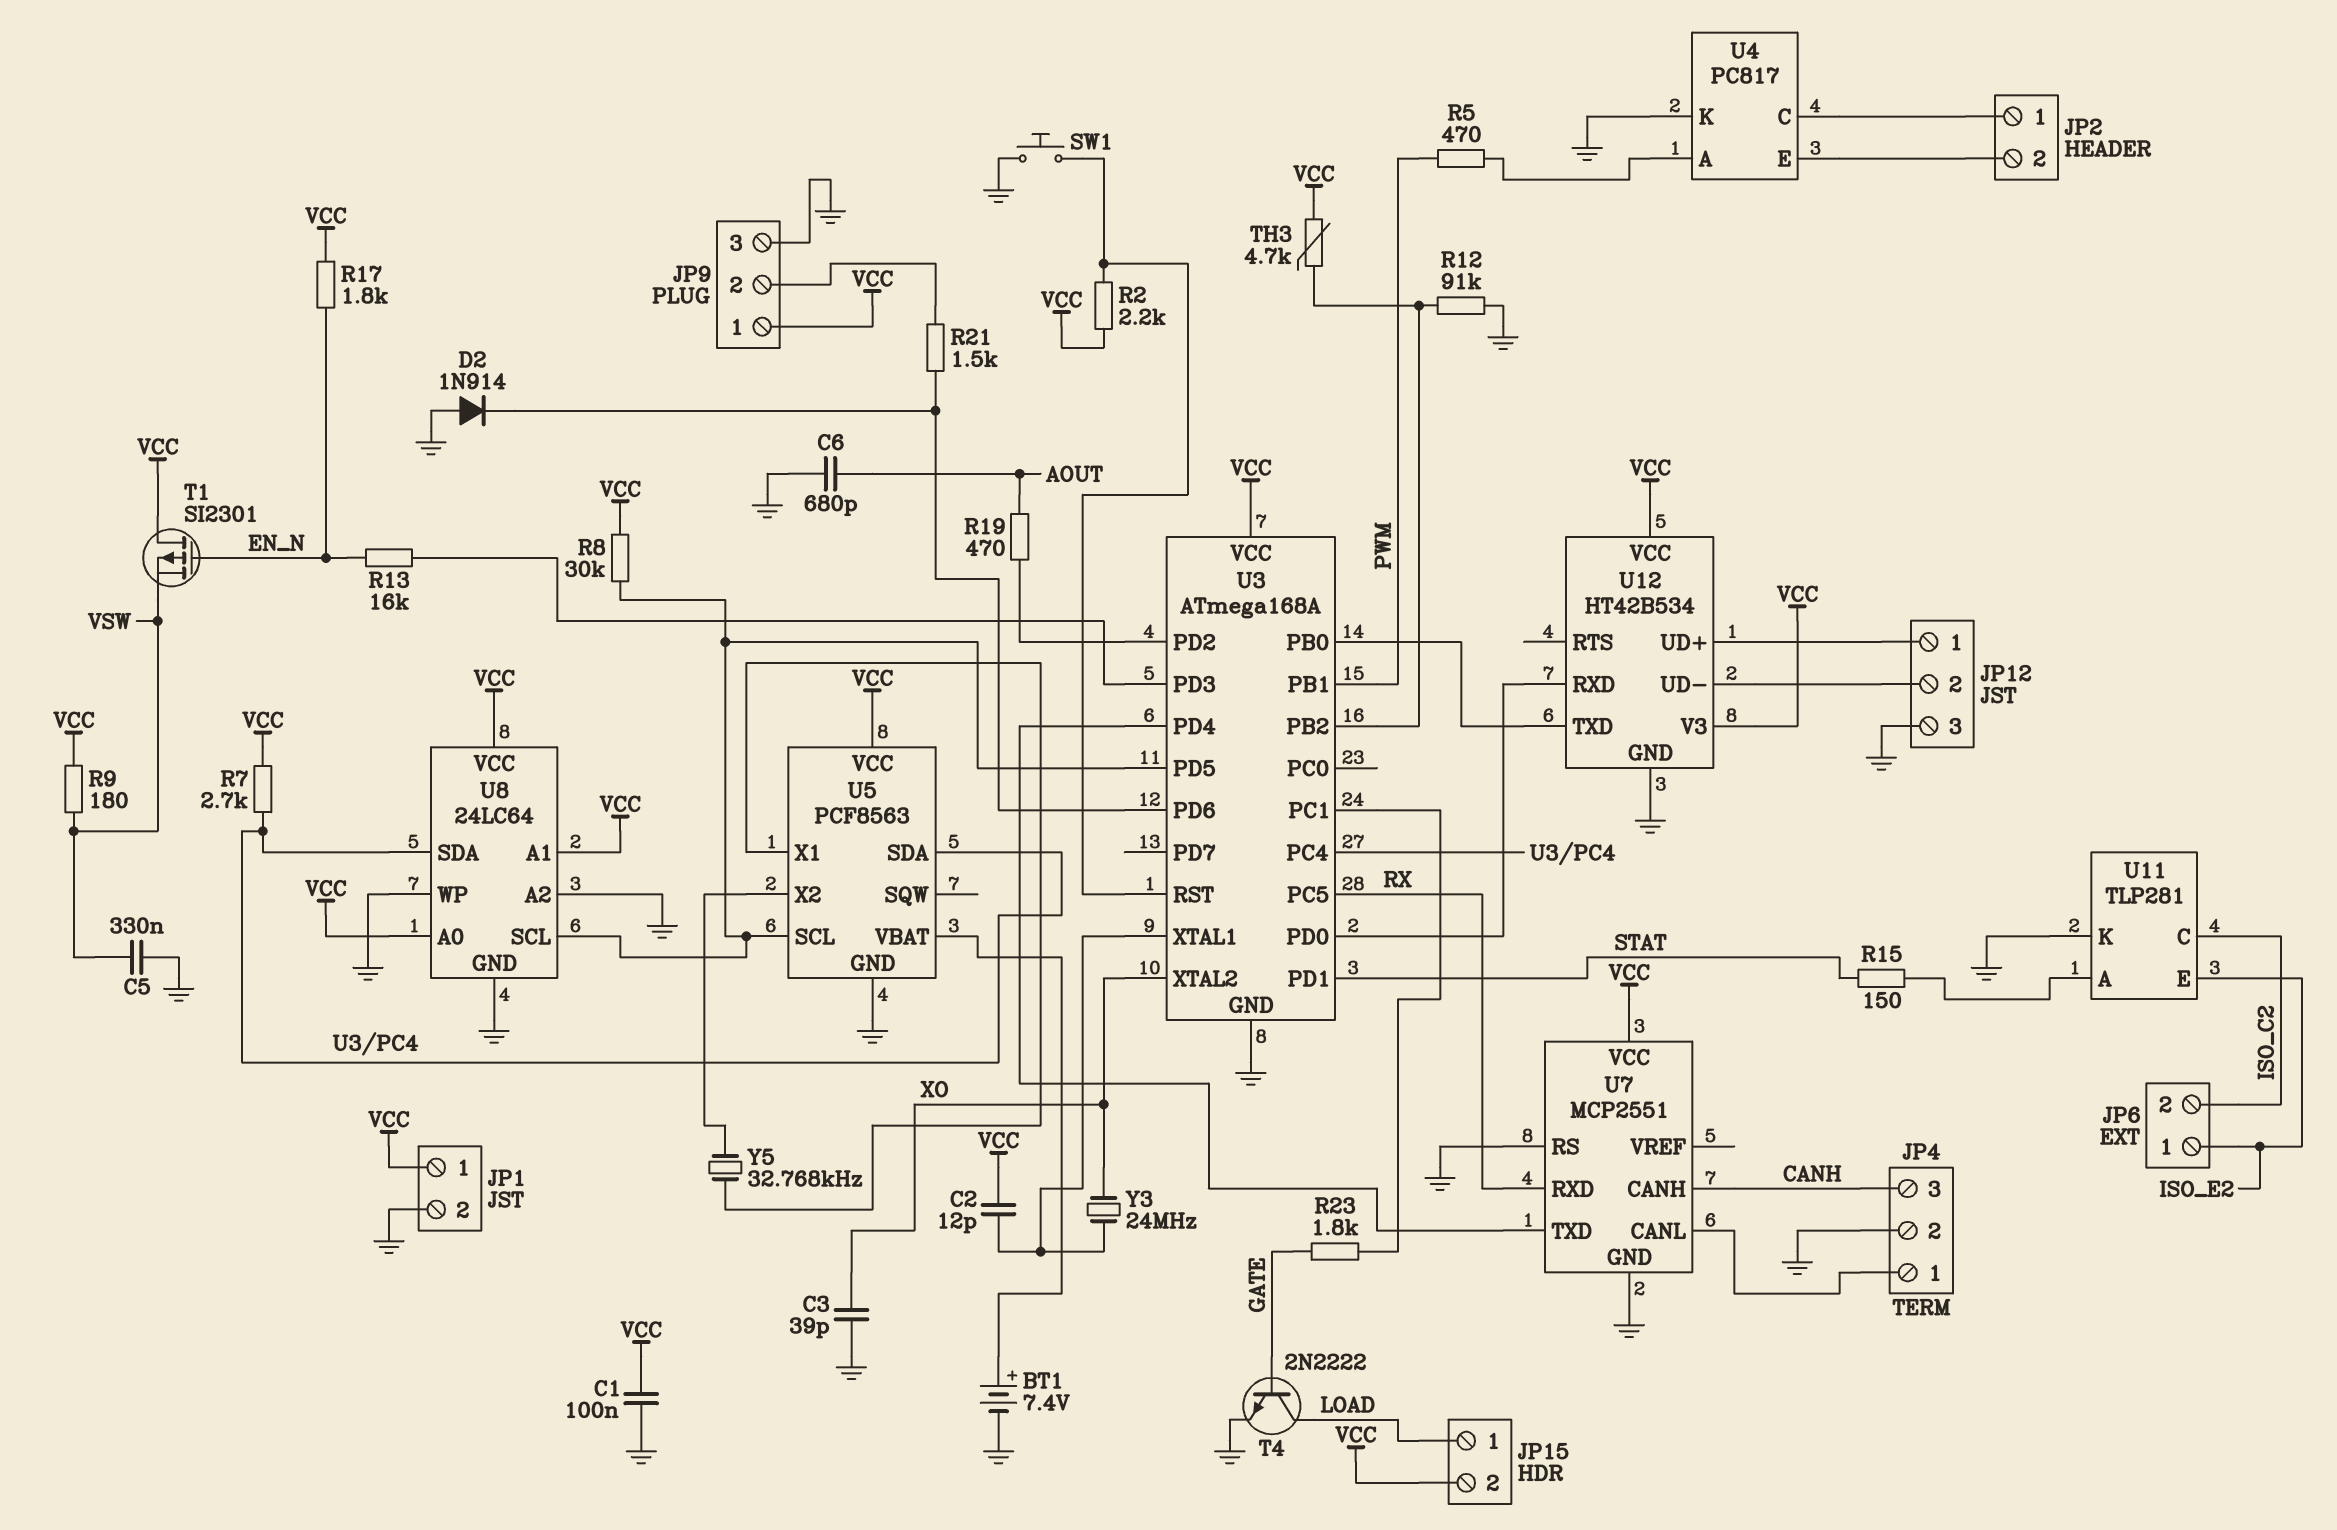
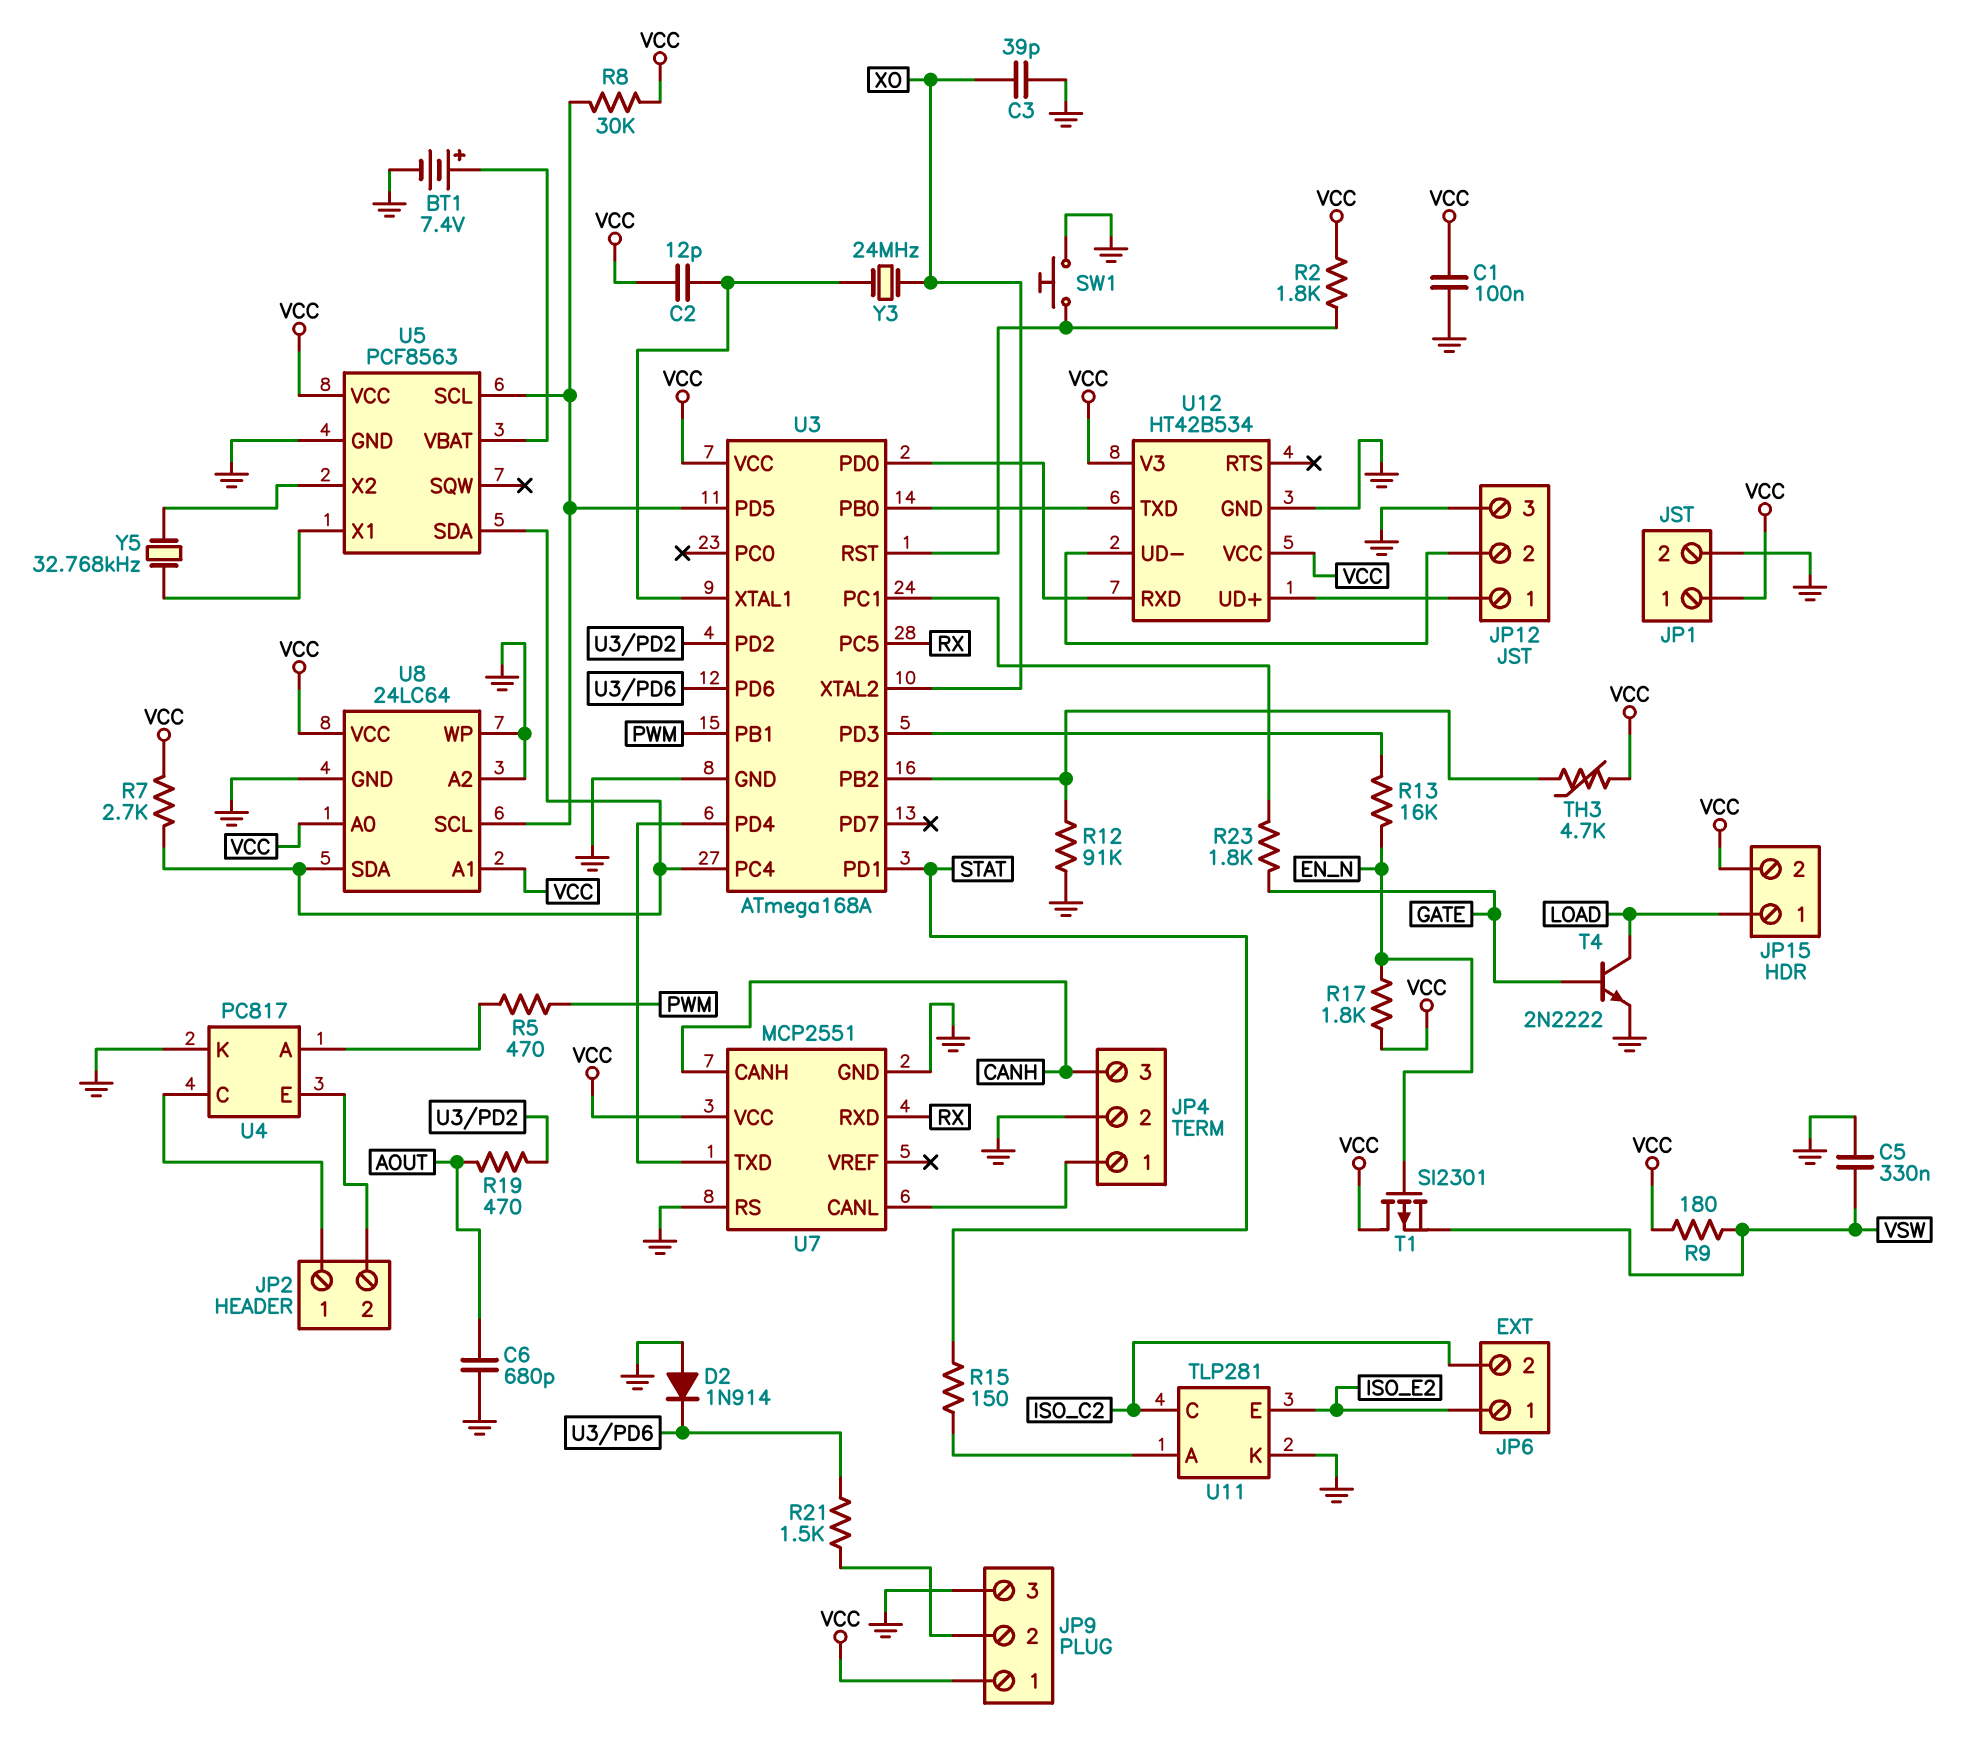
R2: 2.2k (U3/RST, VCC) -> 1.8k (U3/RST, VCC)

